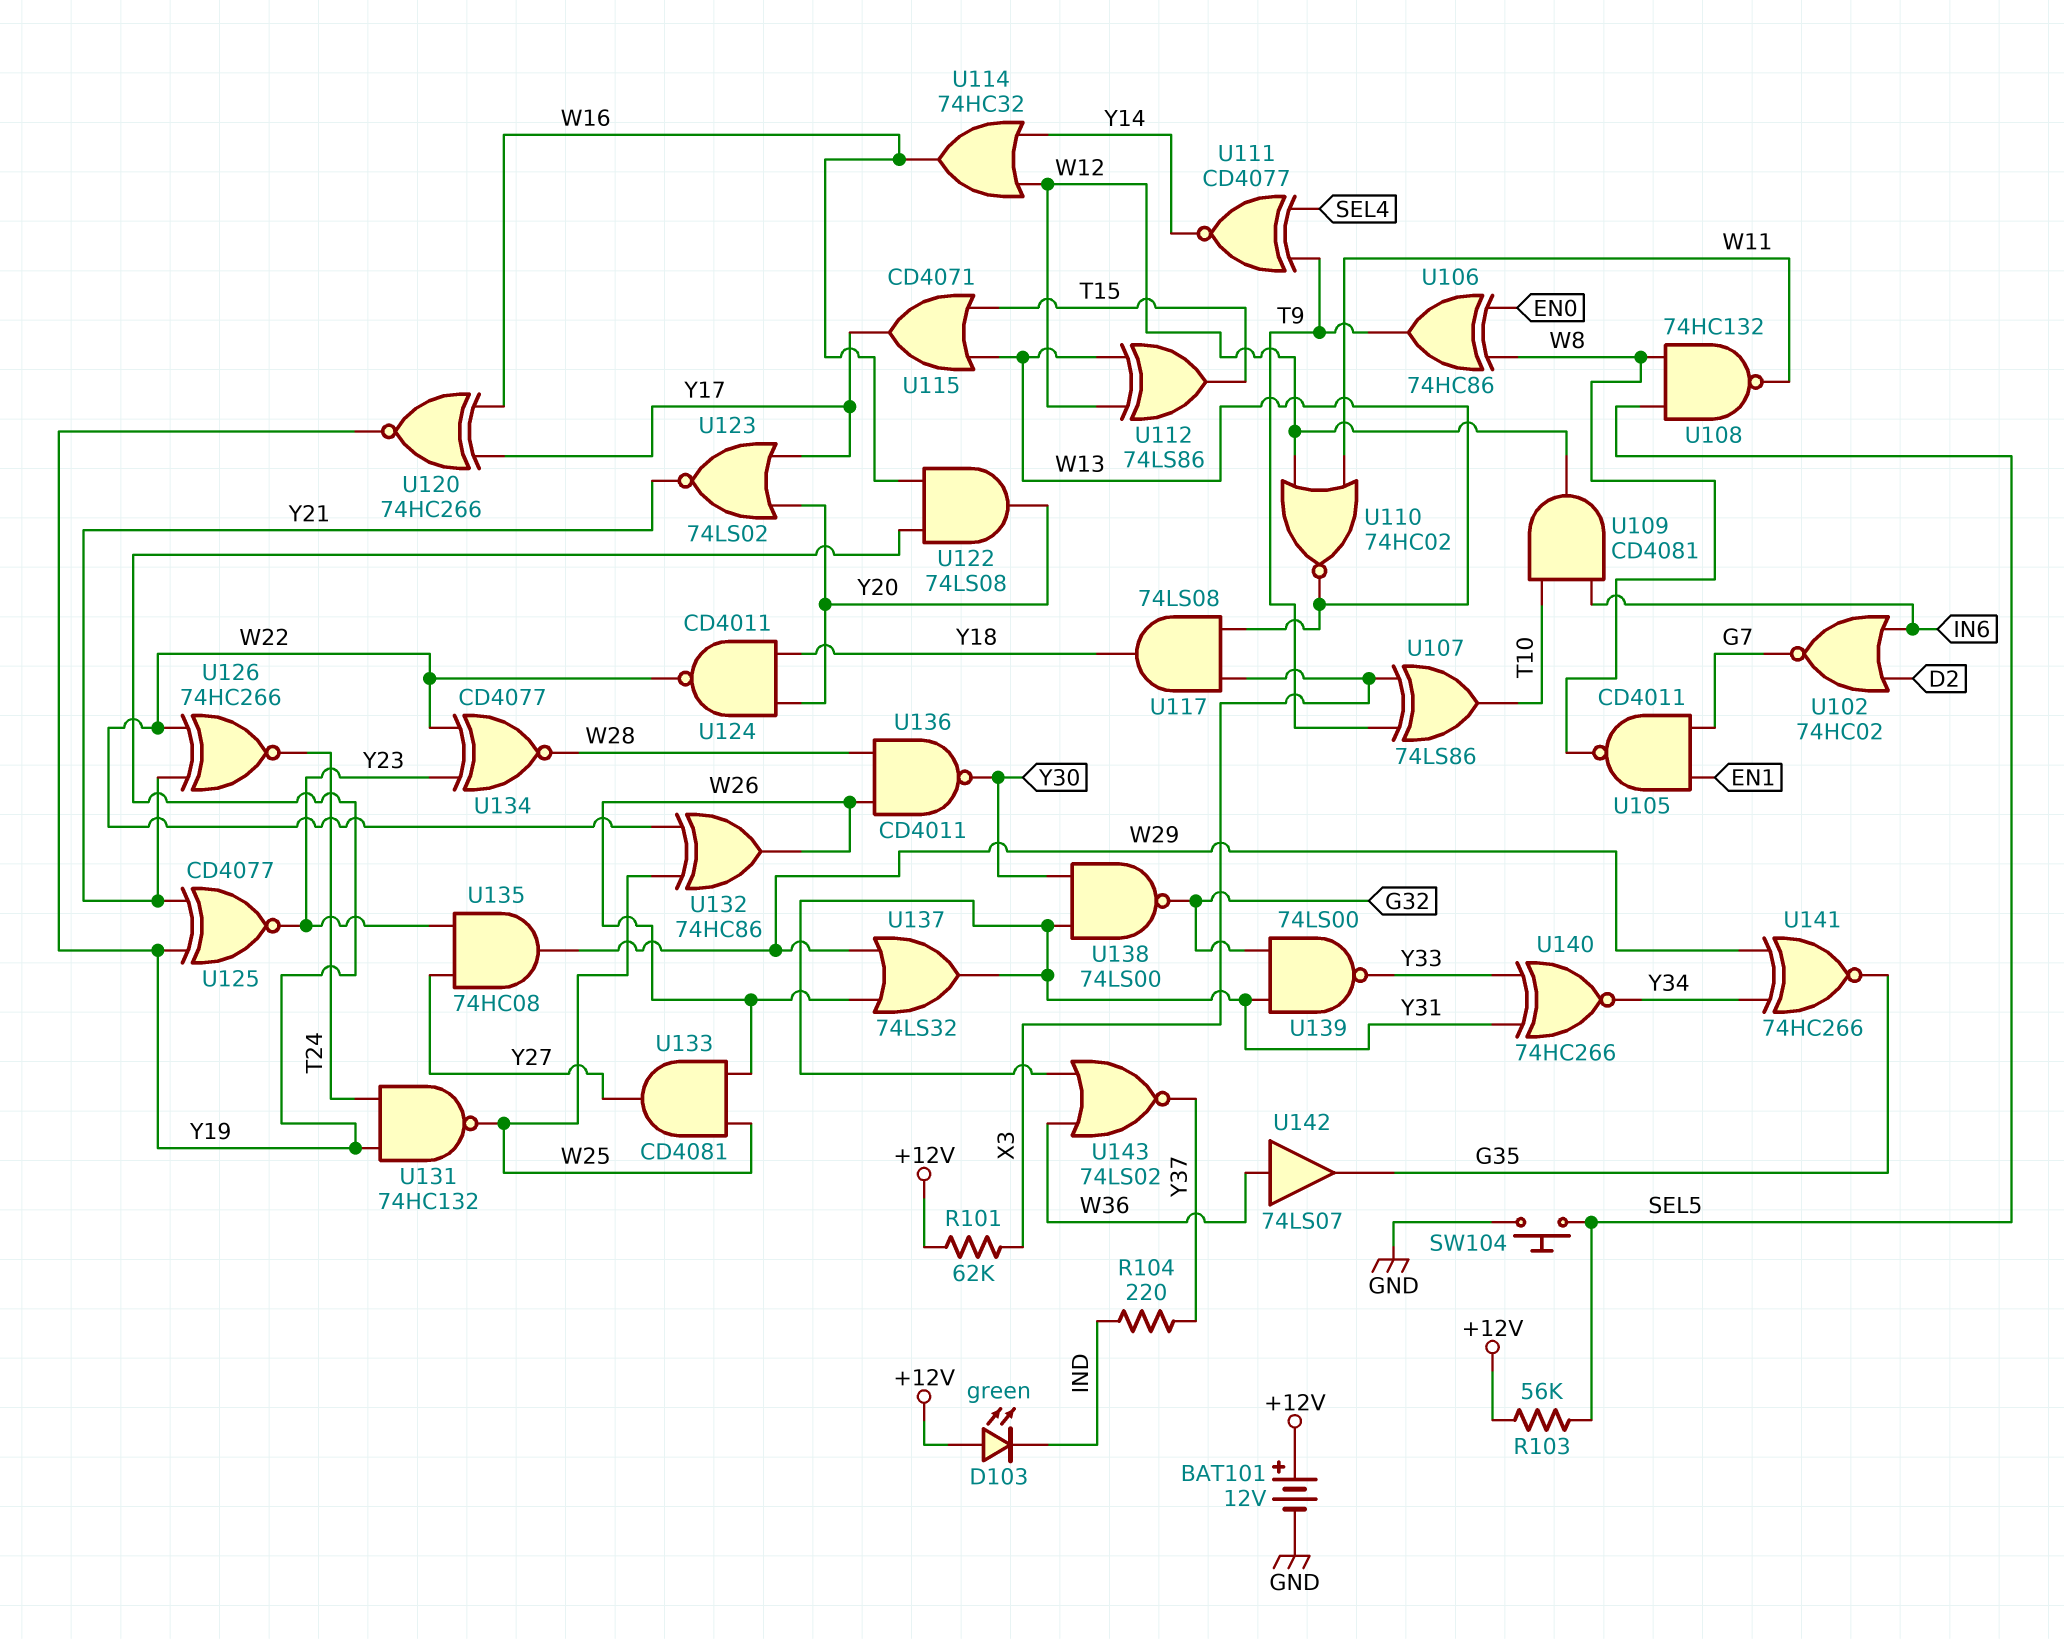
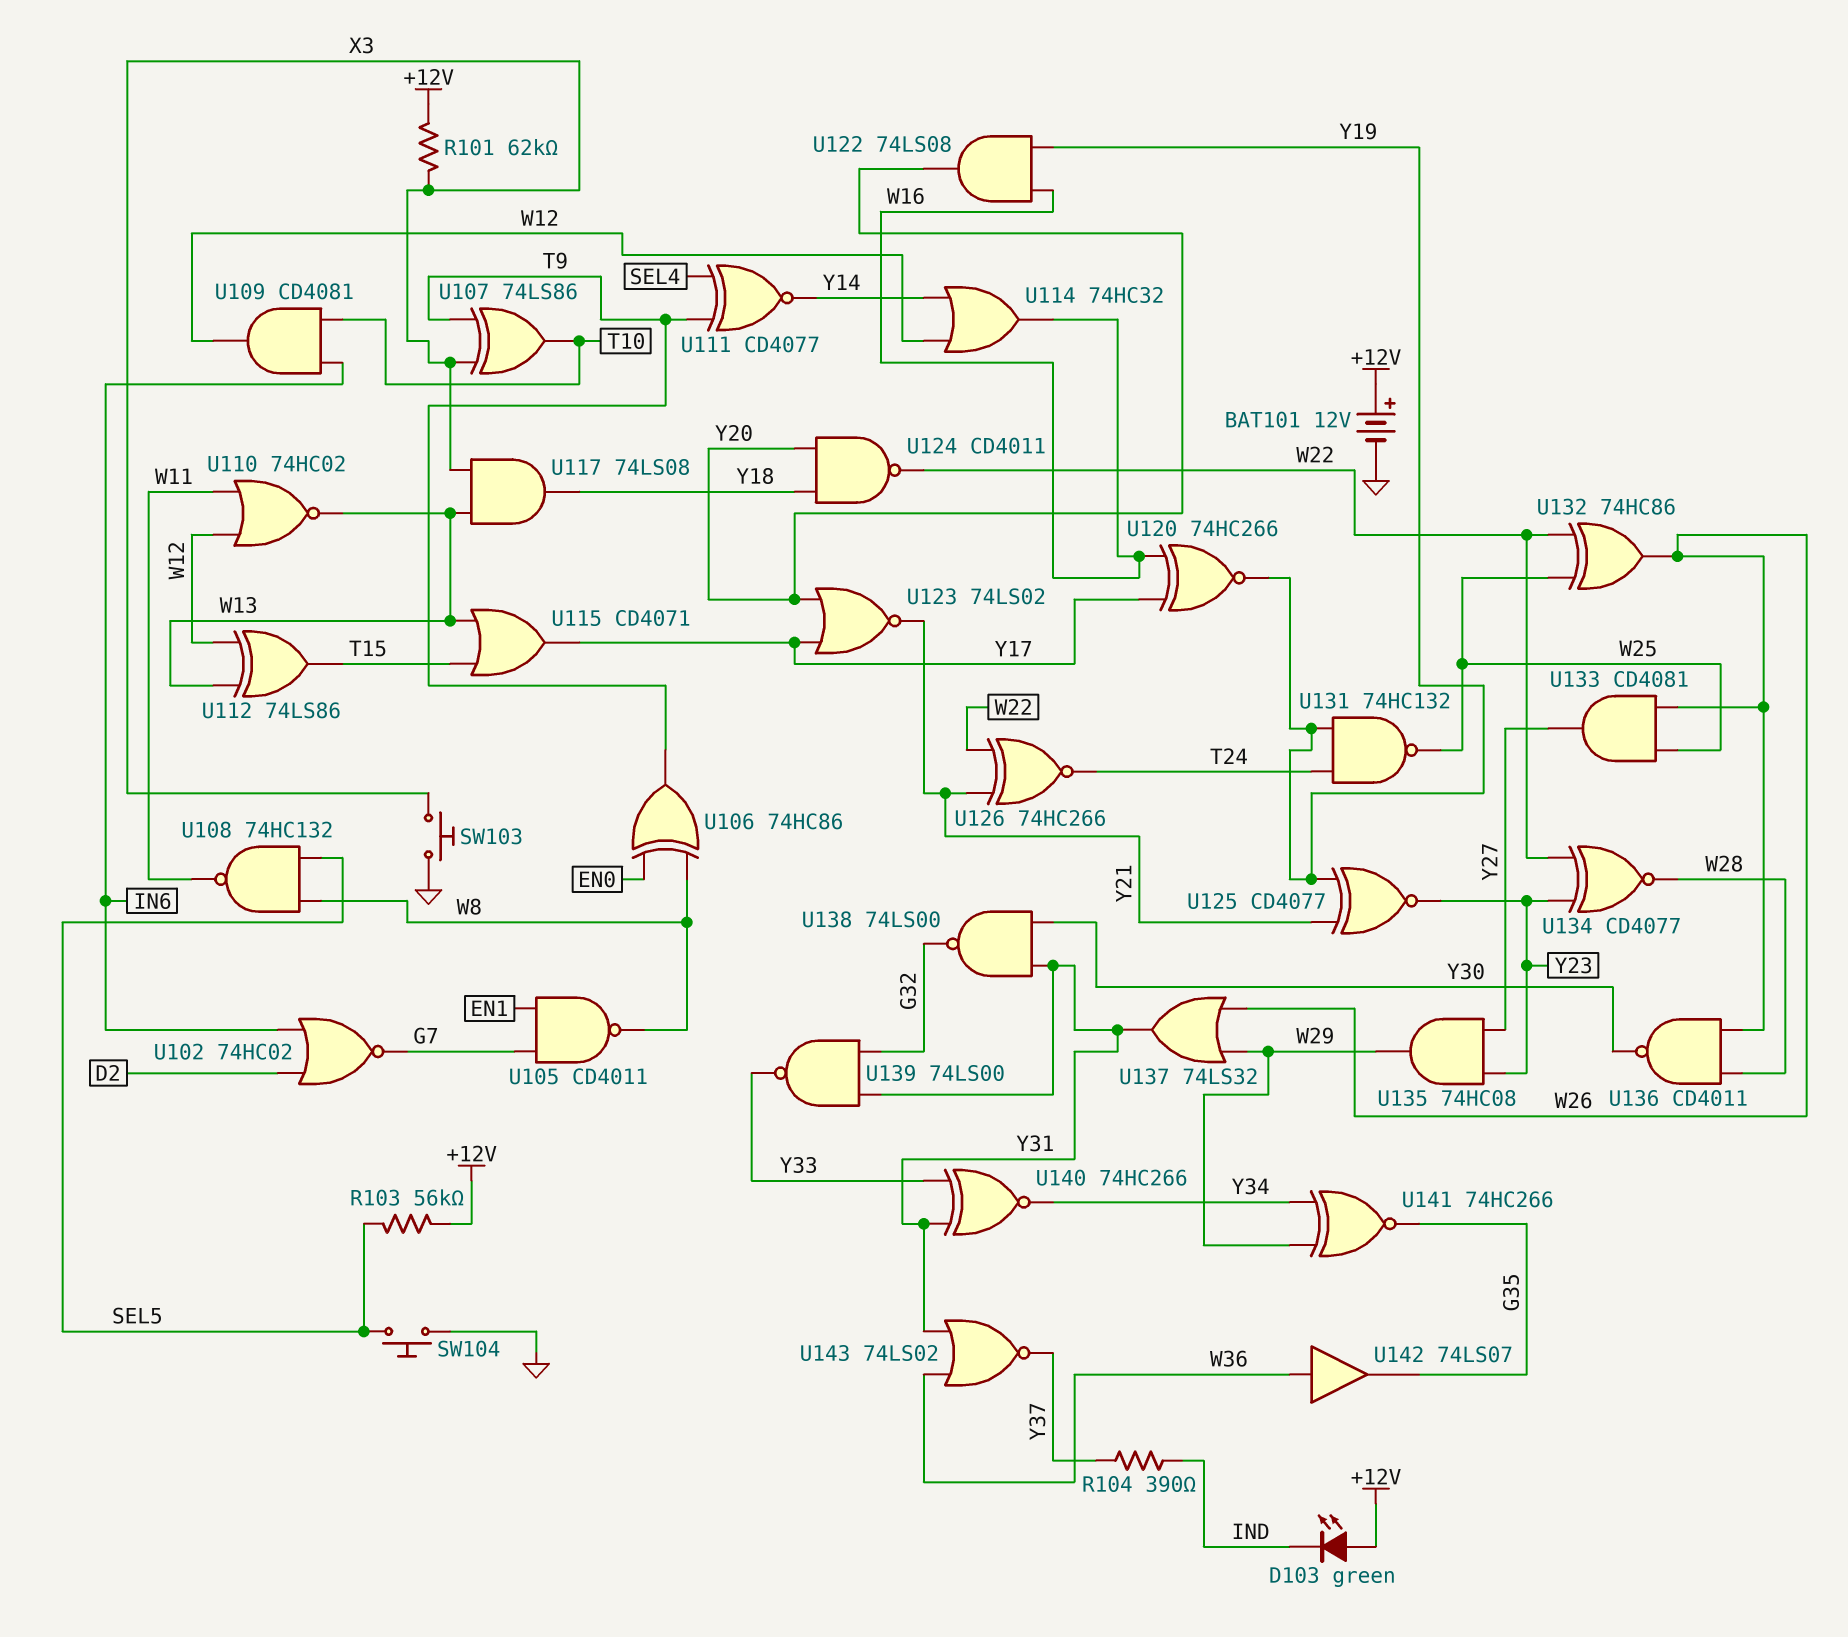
R104: 220 (IND, Y37) -> 390 (IND, Y37)
SW103: none -> button (GND, X3)

